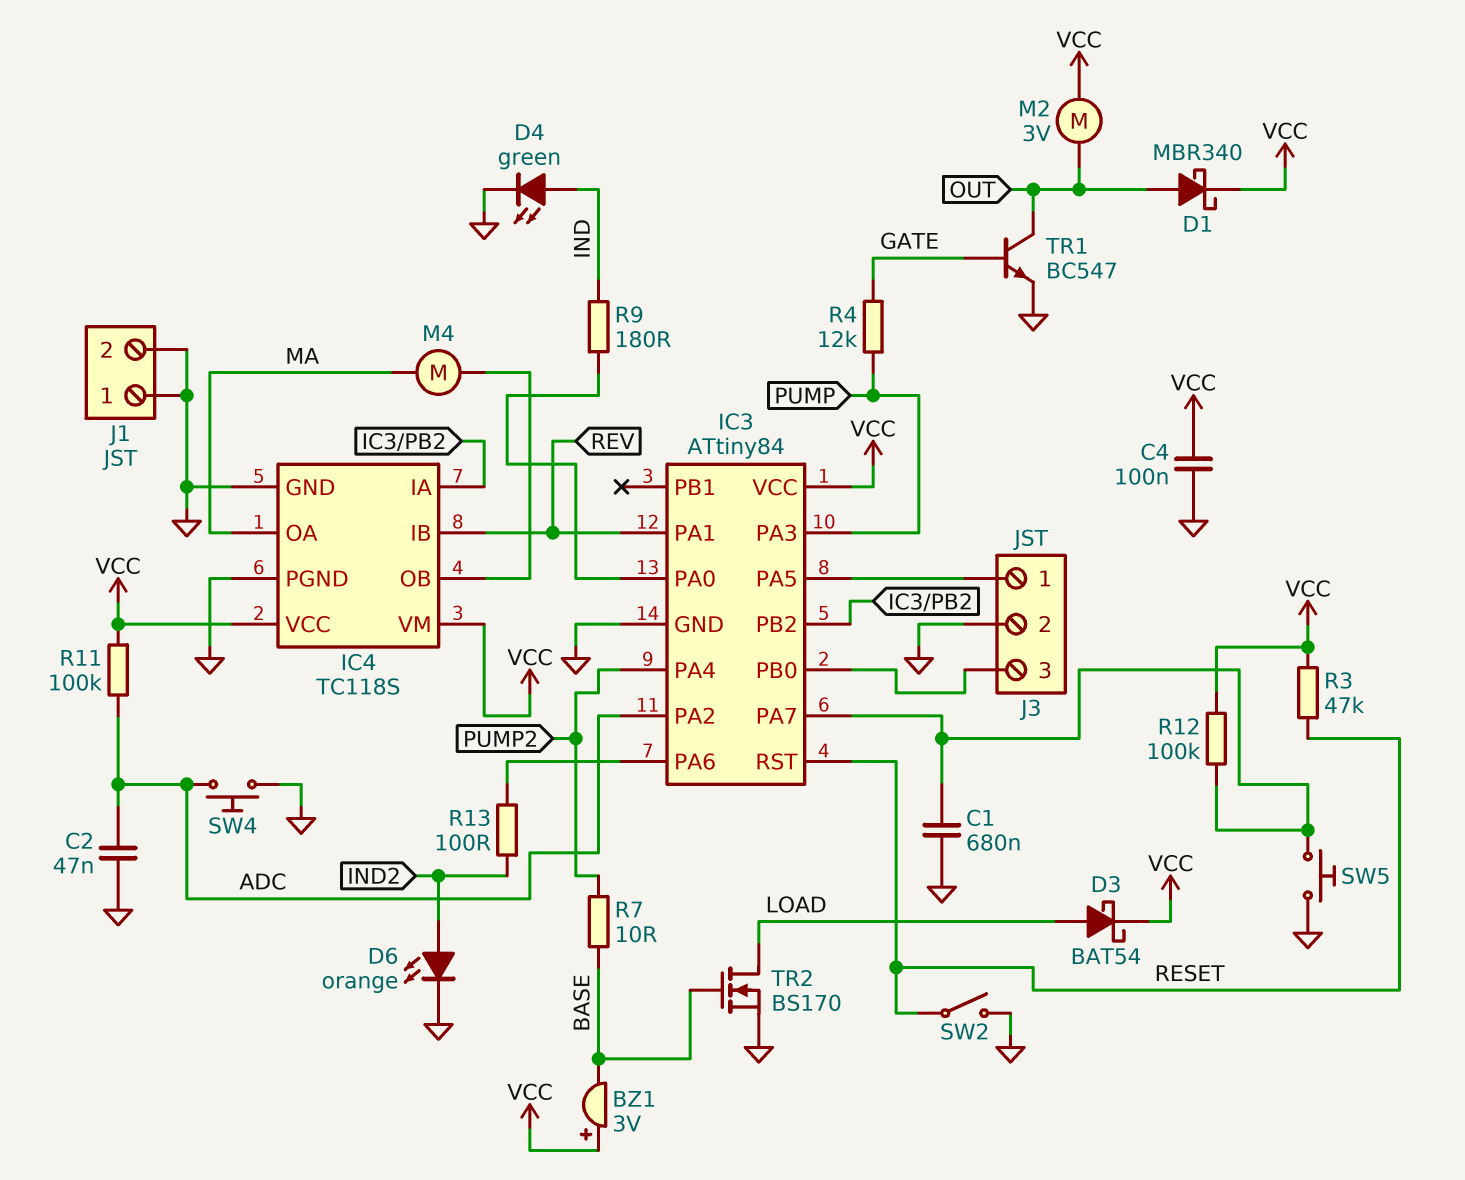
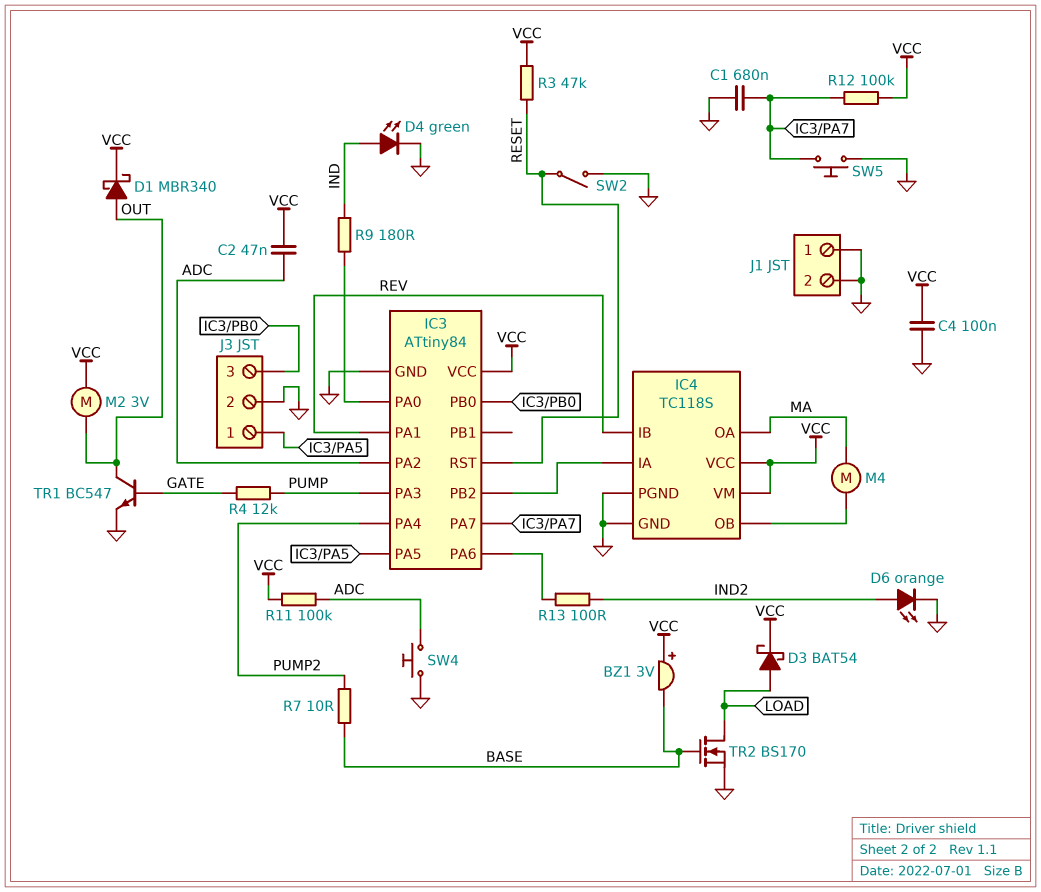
C2: 47nF (ADC, GND) -> 47nF (ADC, VCC)

